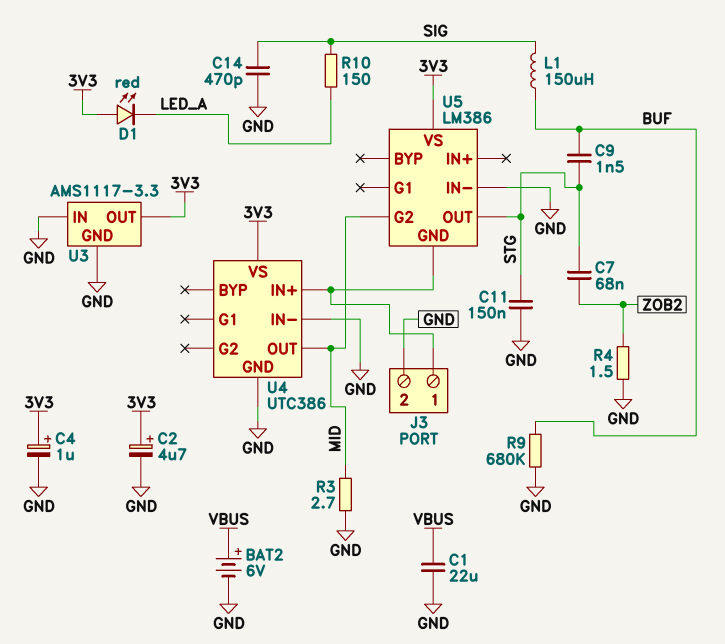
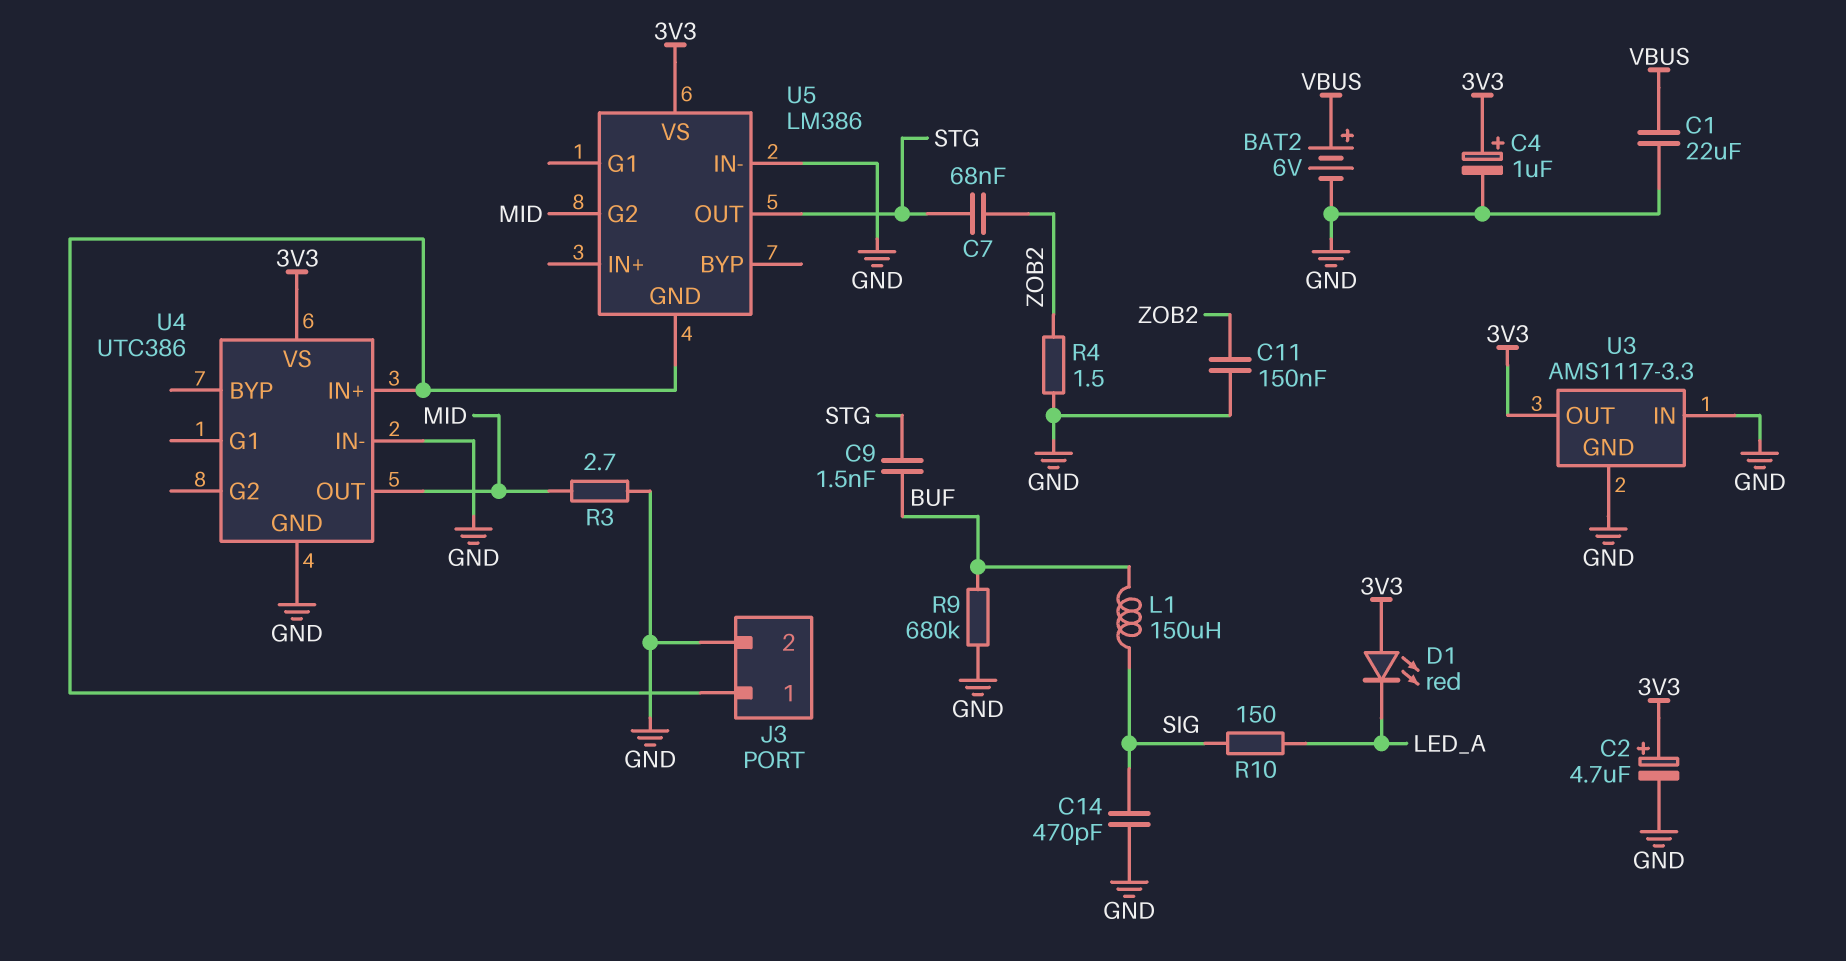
C11: 150nF (GND, STG) -> 150nF (GND, ZOB2)

